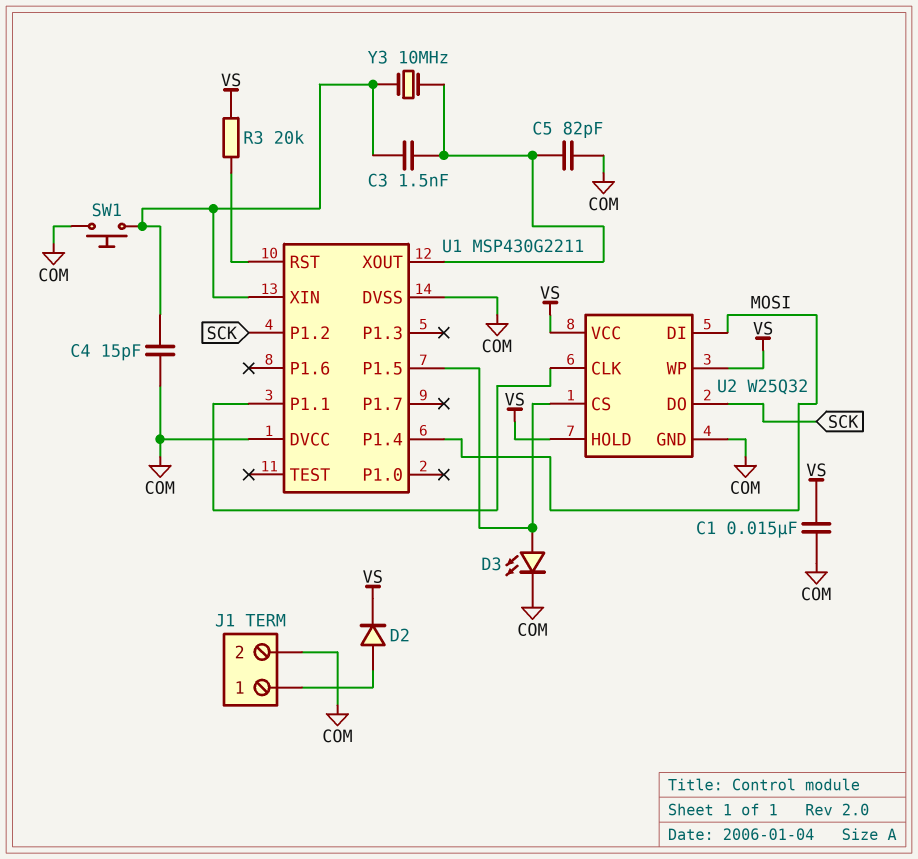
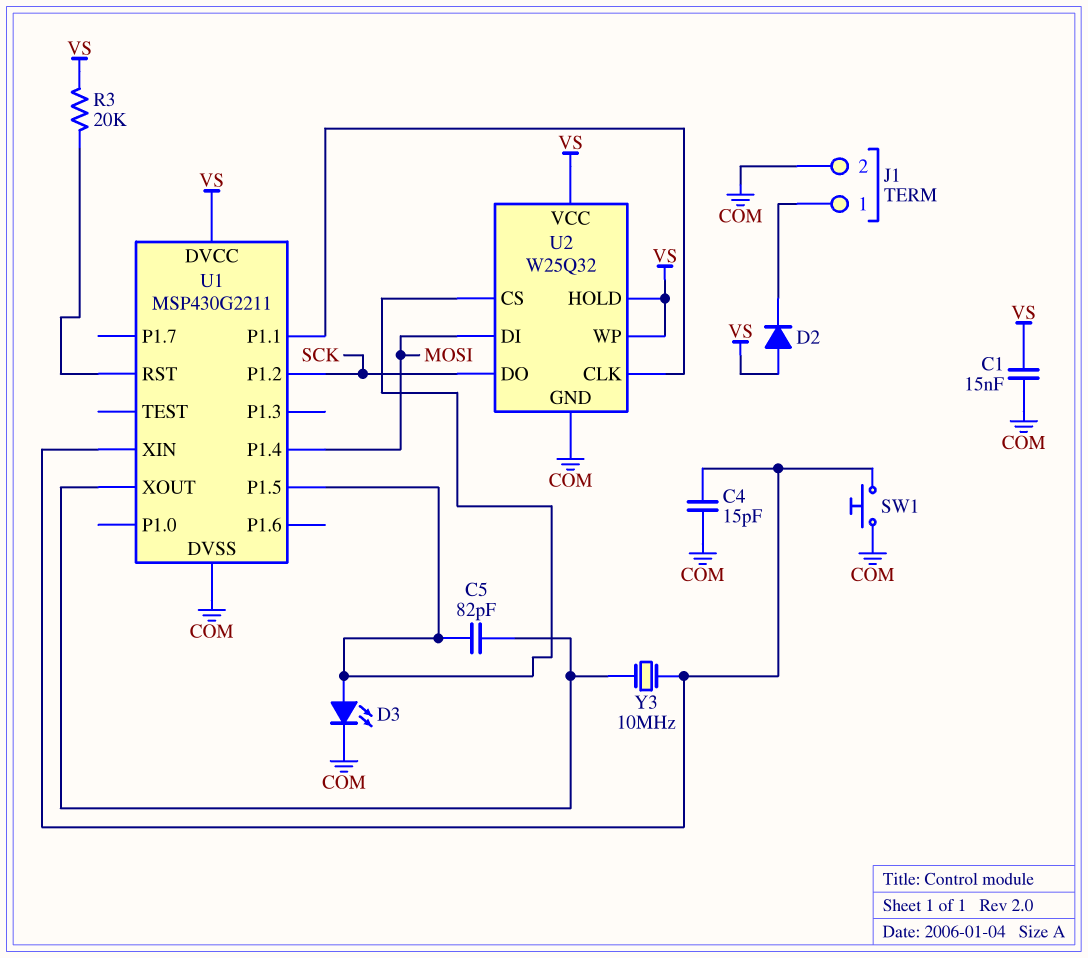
C3: 1.5nF (U1/XIN, U1/XOUT) -> none
C5: 82pF (COM, U1/XOUT) -> 82pF (U1/P1.5, U1/XOUT)
D2: diode (A J1/1, K VS) -> diode (A VS, K J1/1)
U1 pin DVCC: COM -> VS

